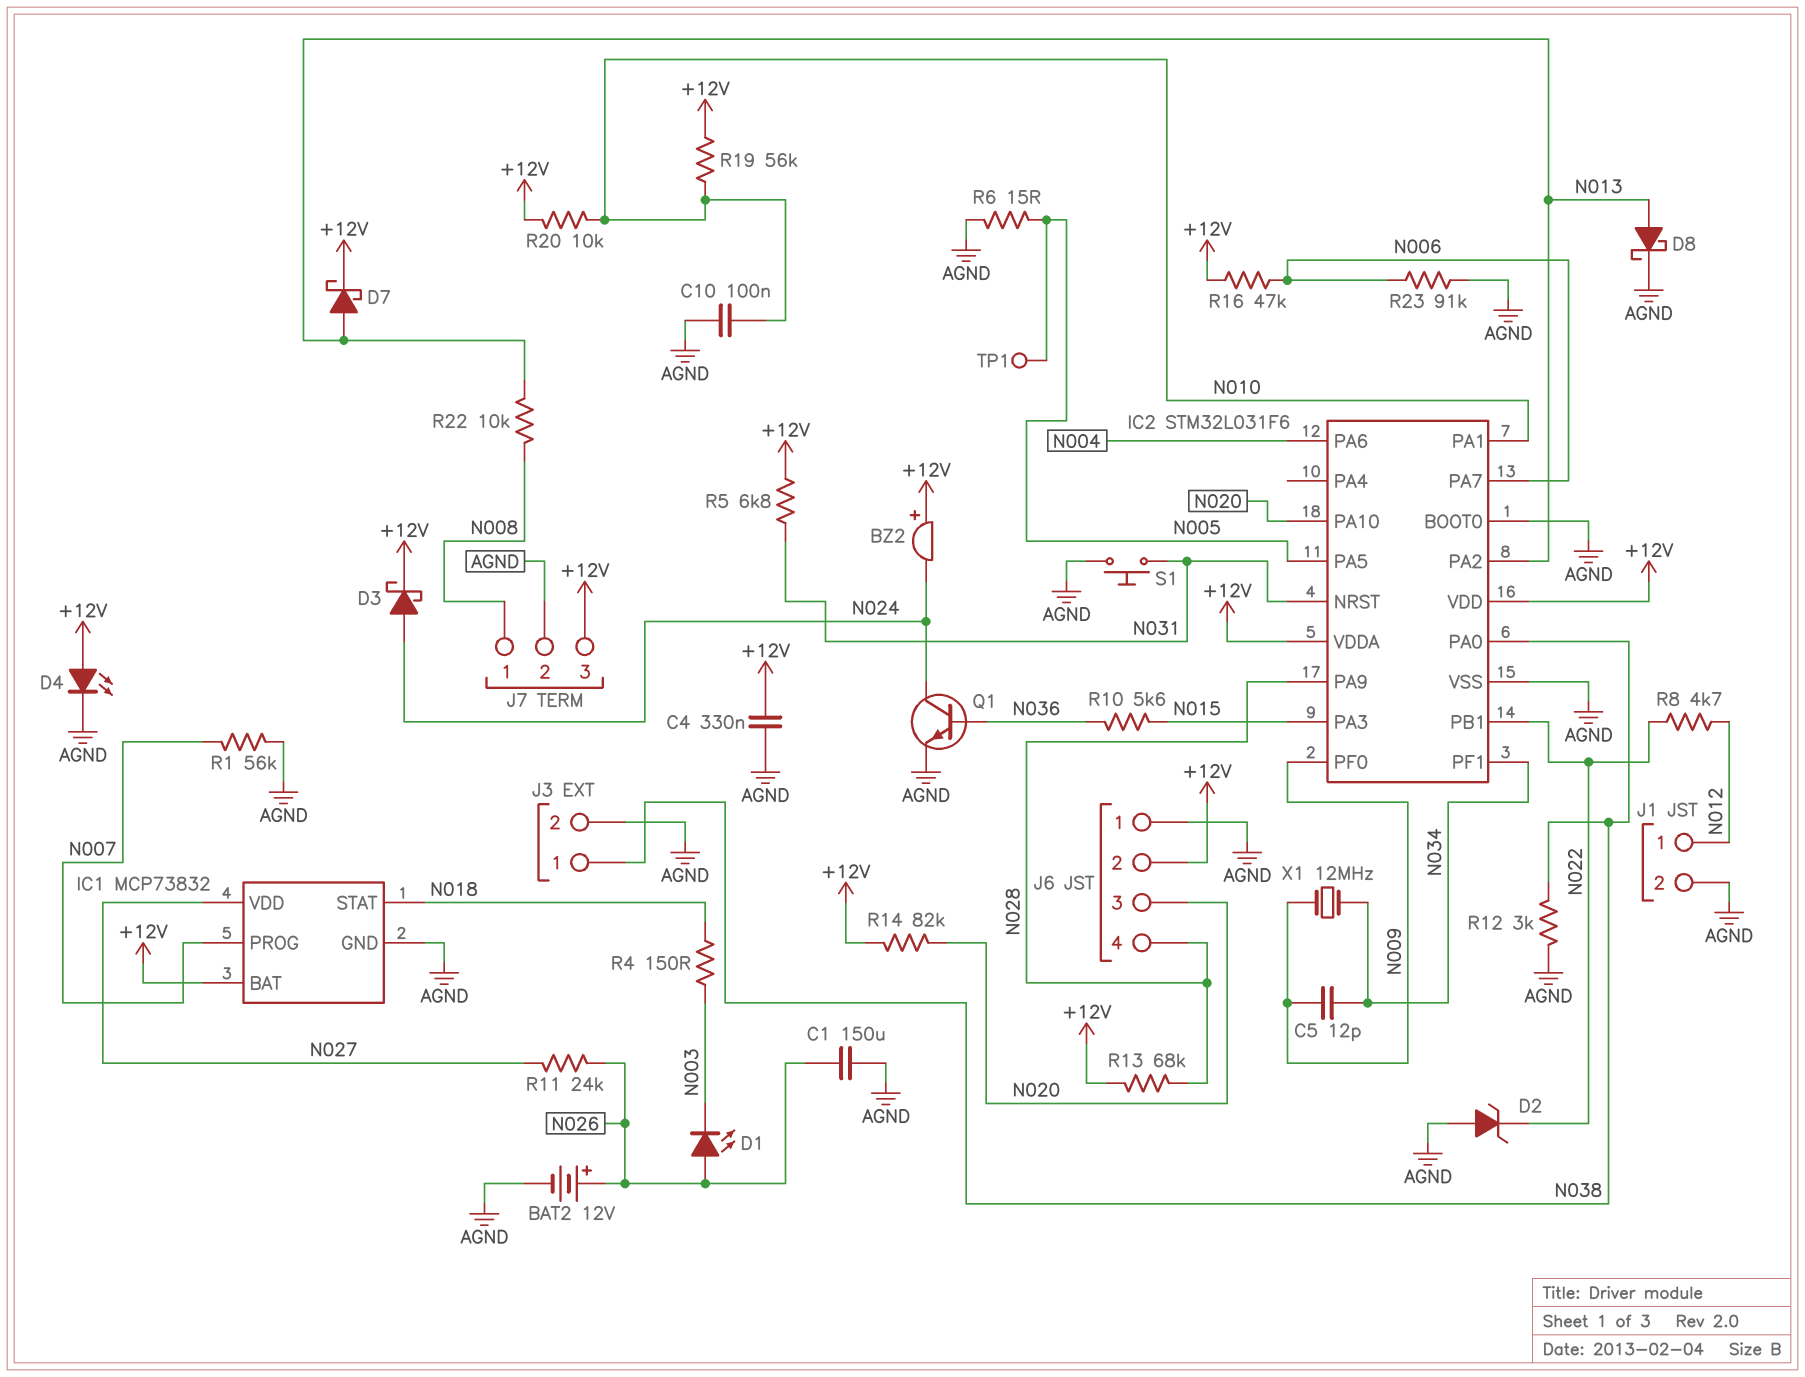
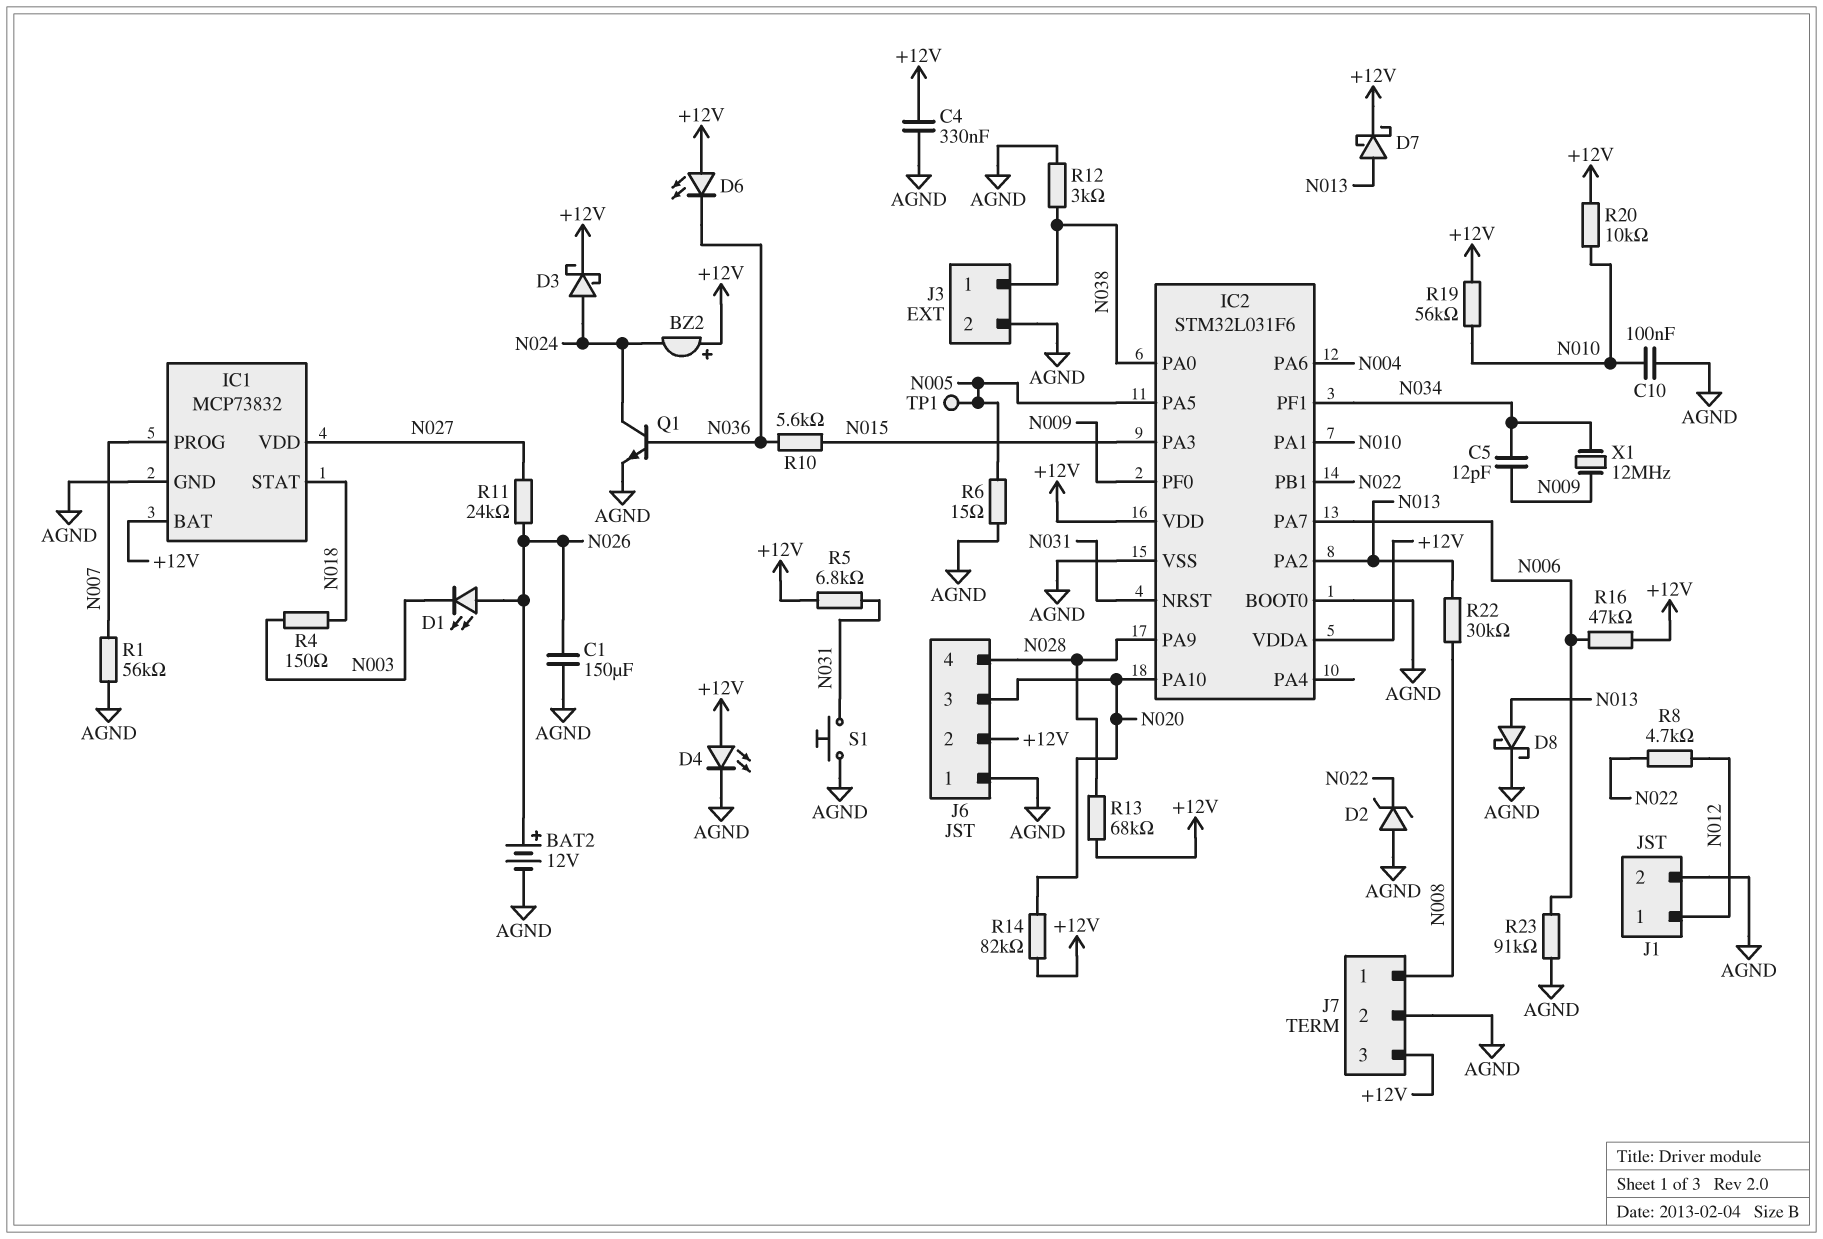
D6: none -> LED (A +12V, K N036)
R22: 10k (N008, N013) -> 30k (N008, N013)

